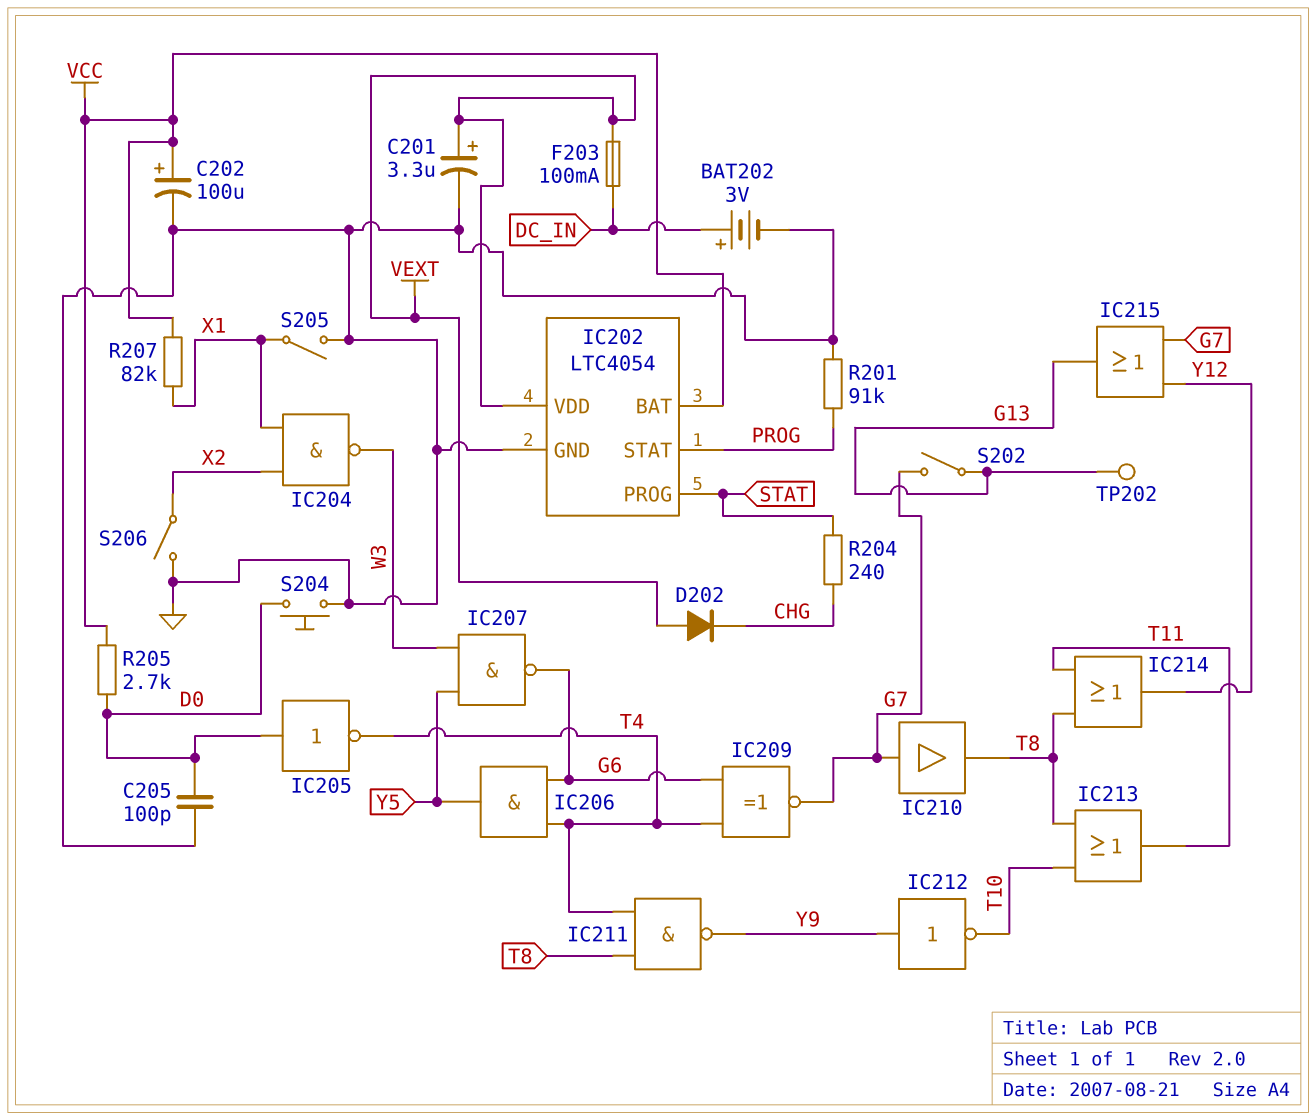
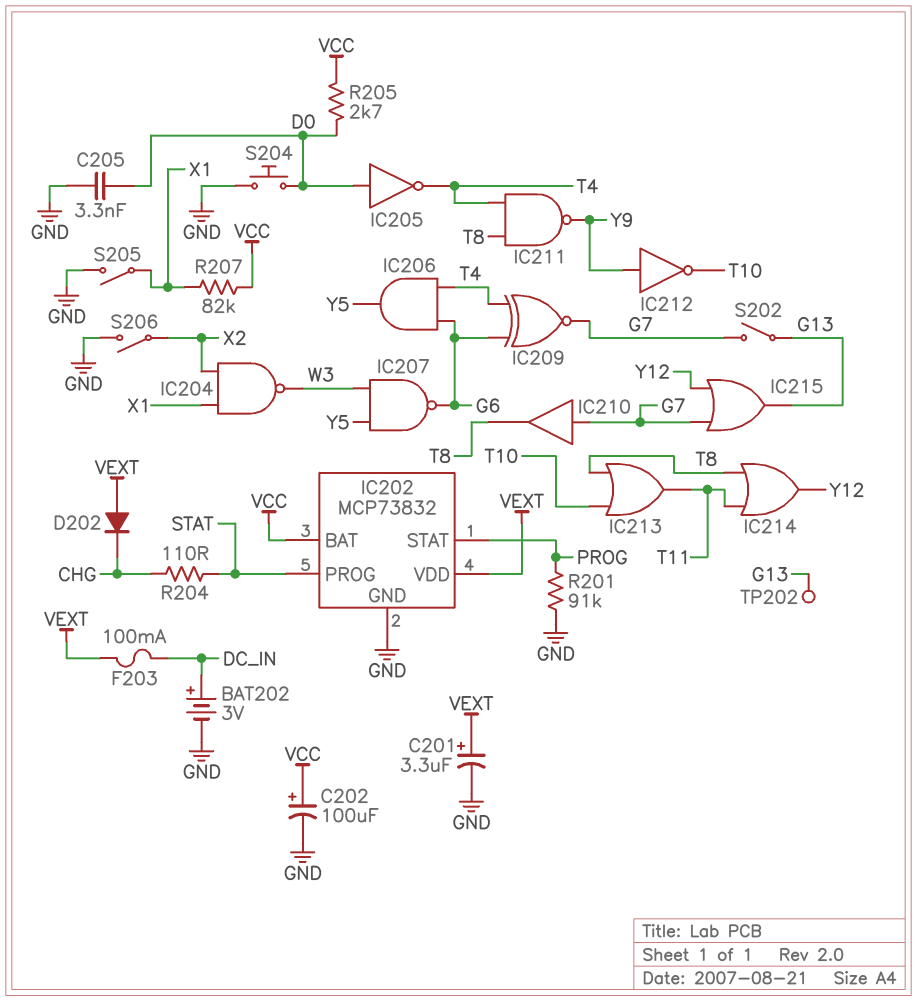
C205: 100pF (D0, GND) -> 3.3nF (D0, GND)
IC202: LTC4054 -> MCP73832
R204: 240 (CHG, STAT) -> 110 (CHG, STAT)

